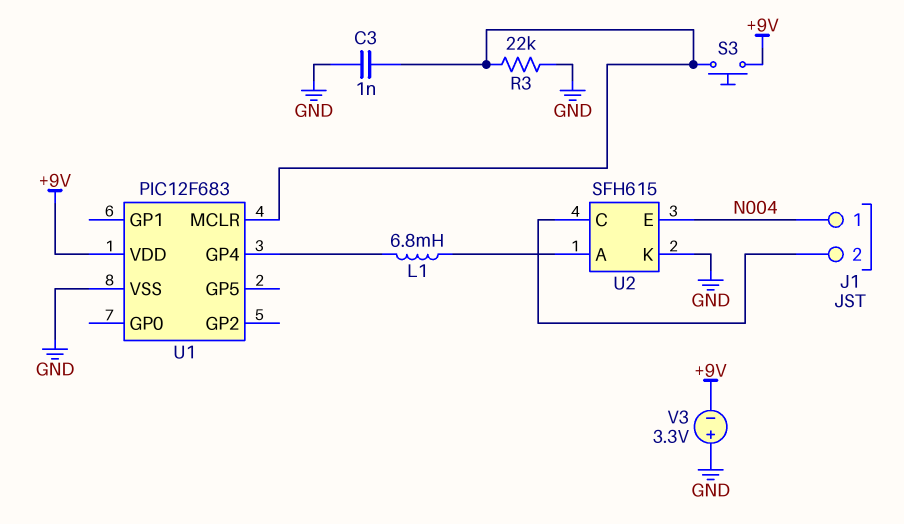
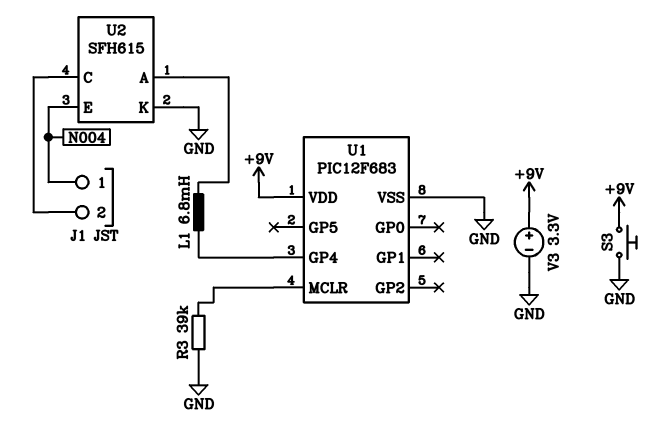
C3: 1nF (GND, U1/MCLR) -> none
R3: 22k (GND, U1/MCLR) -> 39k (GND, U1/MCLR)
S3: button (+9V, U1/MCLR) -> button (+9V, GND)
V3: 3.3V (plus GND, minus +9V) -> 3.3V (plus +9V, minus GND)

